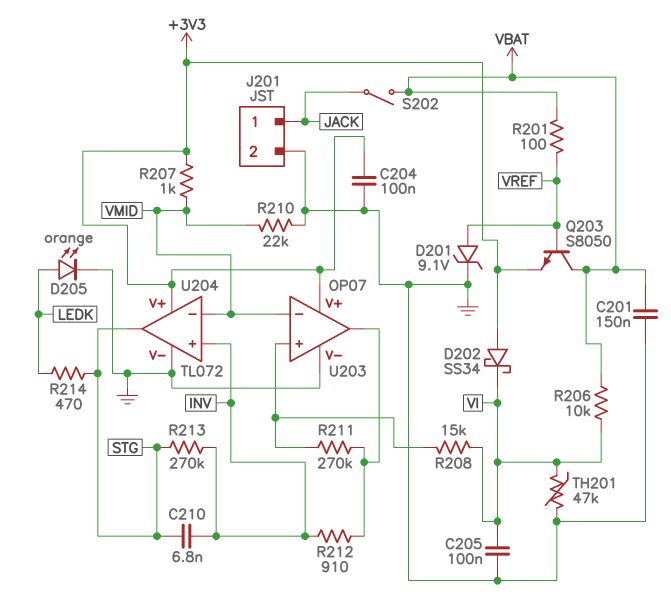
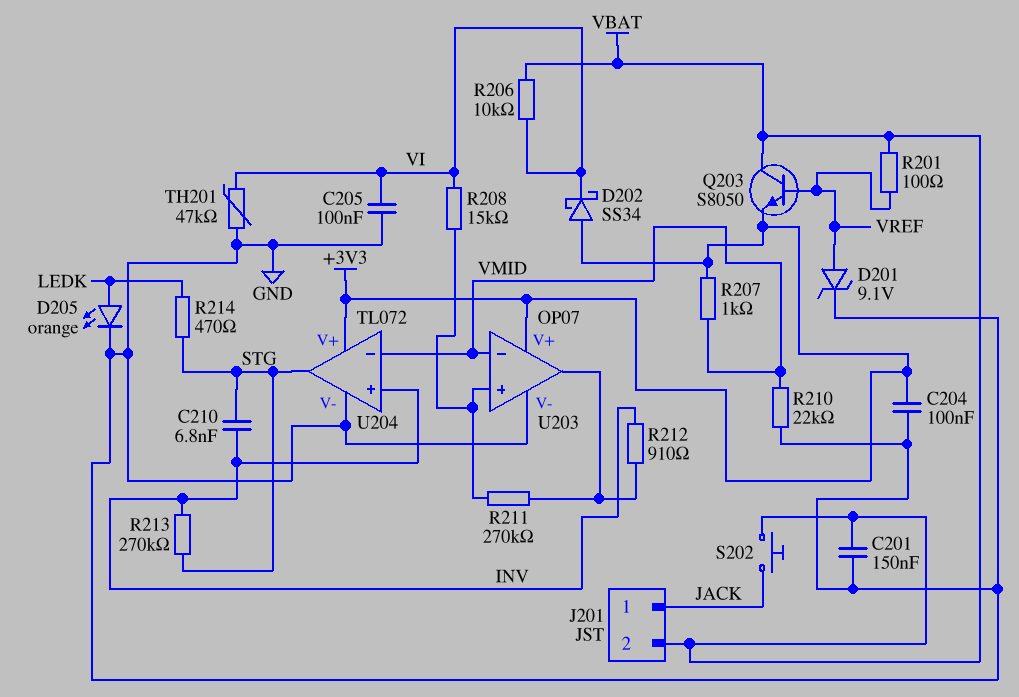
J201 pin 2: GND -> VBAT
S202: switch (JACK, VBAT) -> button (JACK, VBAT)

